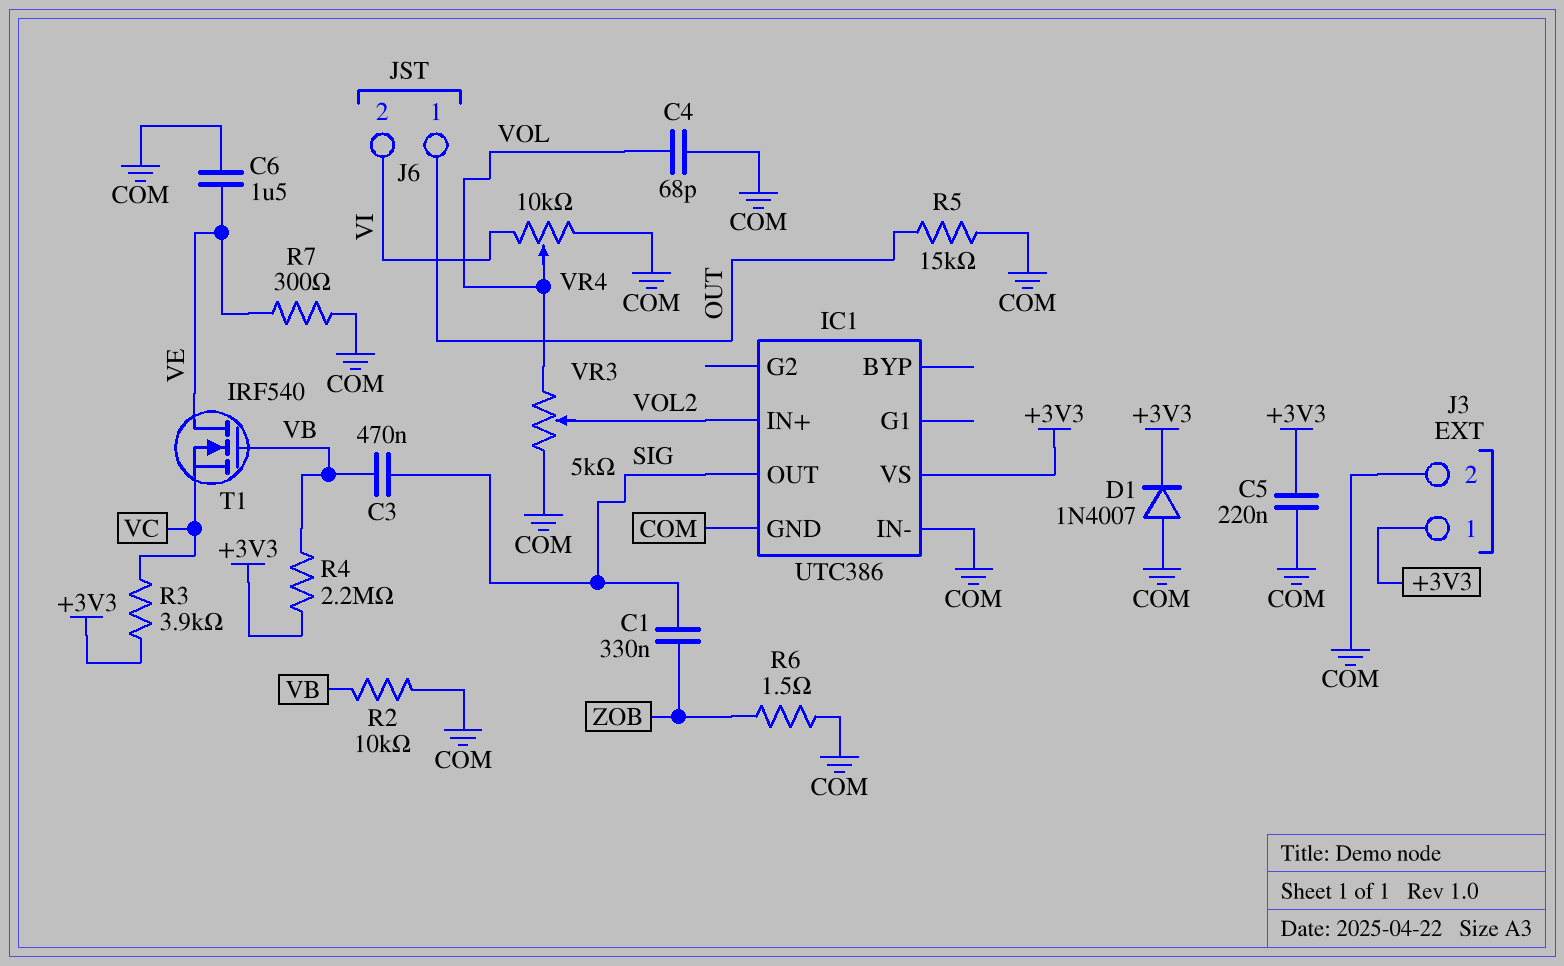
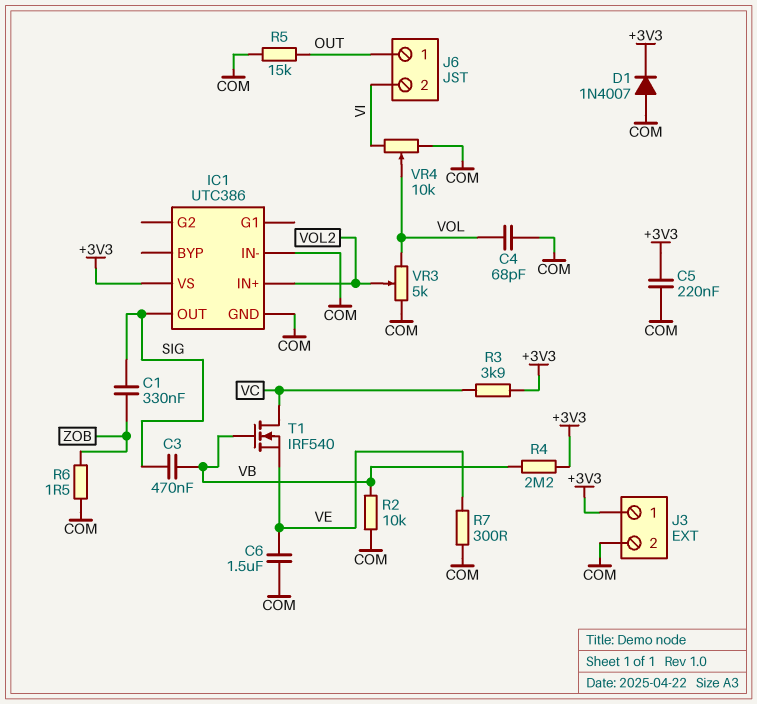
T1: NMOS IRF540 (G VB, D VE, S VC) -> NMOS IRF540 (G VB, D VC, S VE)

